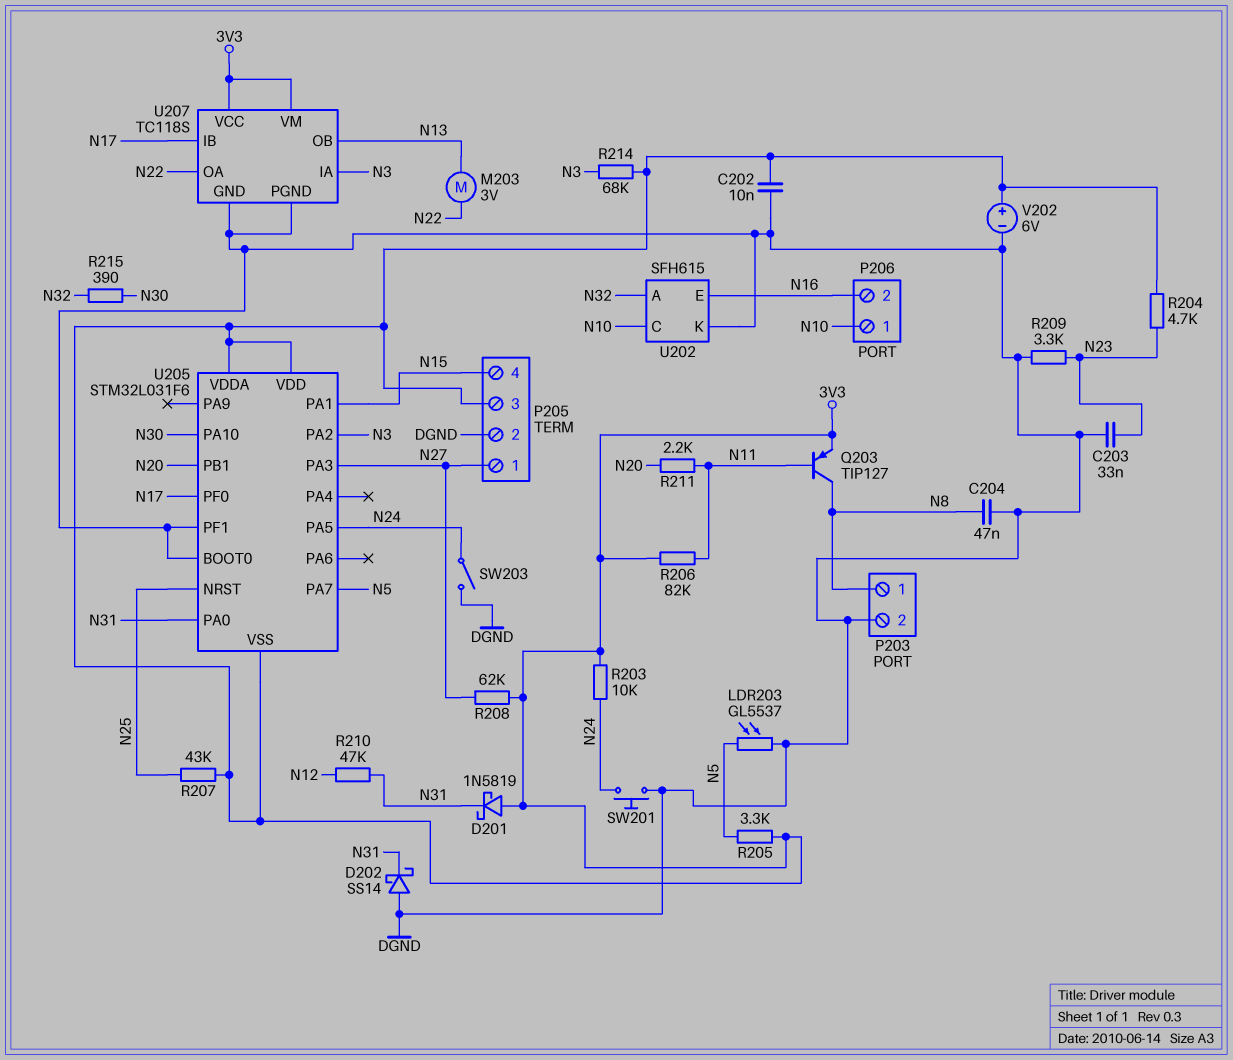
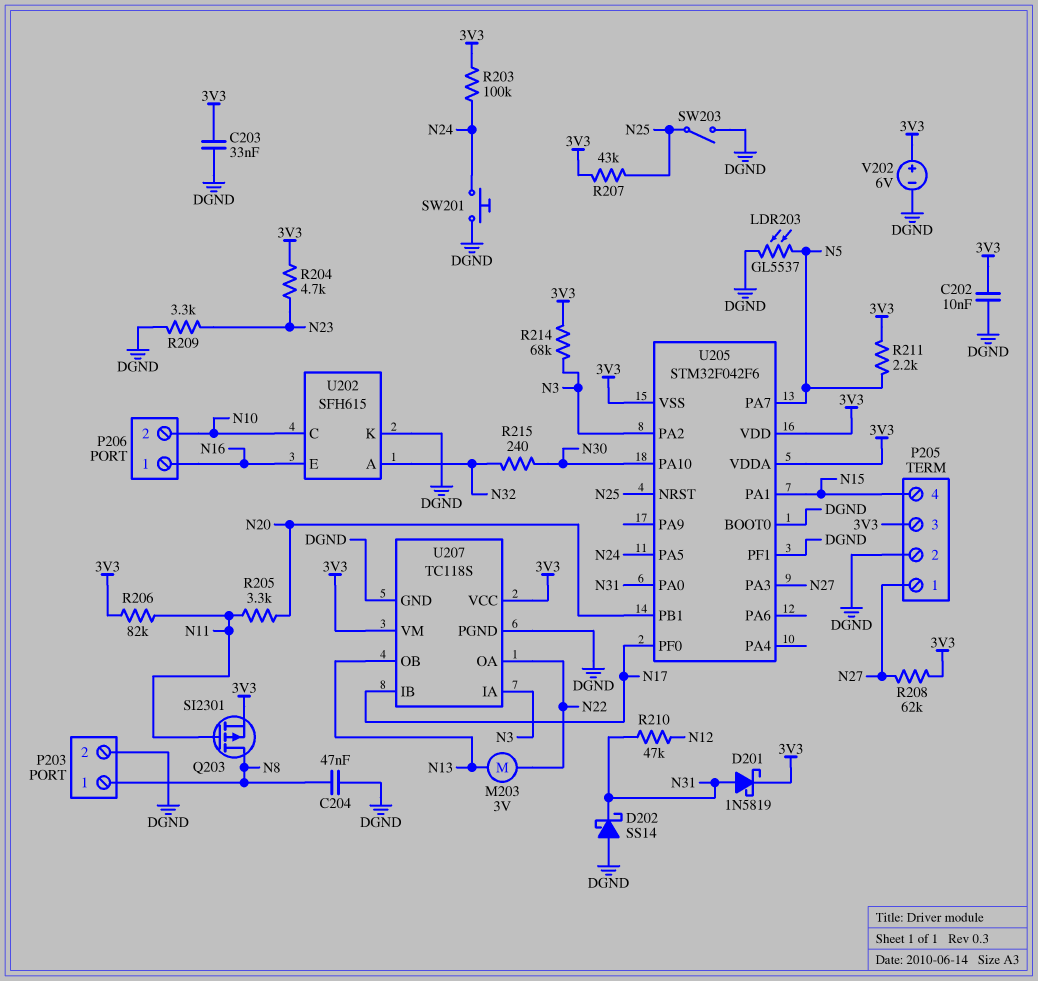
C203: 33nF (DGND, N23) -> 33nF (3V3, DGND)
D201: schottky 1N5819 (A 3V3, K N31) -> schottky 1N5819 (A N31, K 3V3)
P206 pin 1: N10 -> N16
P206 pin 2: N16 -> N10
Q203: PNP TIP127 (B N11, C N8, E 3V3) -> PMOS SI2301 (G N11, D N8, S 3V3)
R203: 10k (3V3, N24) -> 100k (3V3, N24)
R205: 3.3k (3V3, N5) -> 3.3k (N11, N20)
R211: 2.2k (N11, N20) -> 2.2k (3V3, N5)
R215: 390 (N30, N32) -> 240 (N30, N32)
SW203: switch (DGND, N24) -> switch (DGND, N25)
U205: STM32L031F6 -> STM32F042F6

